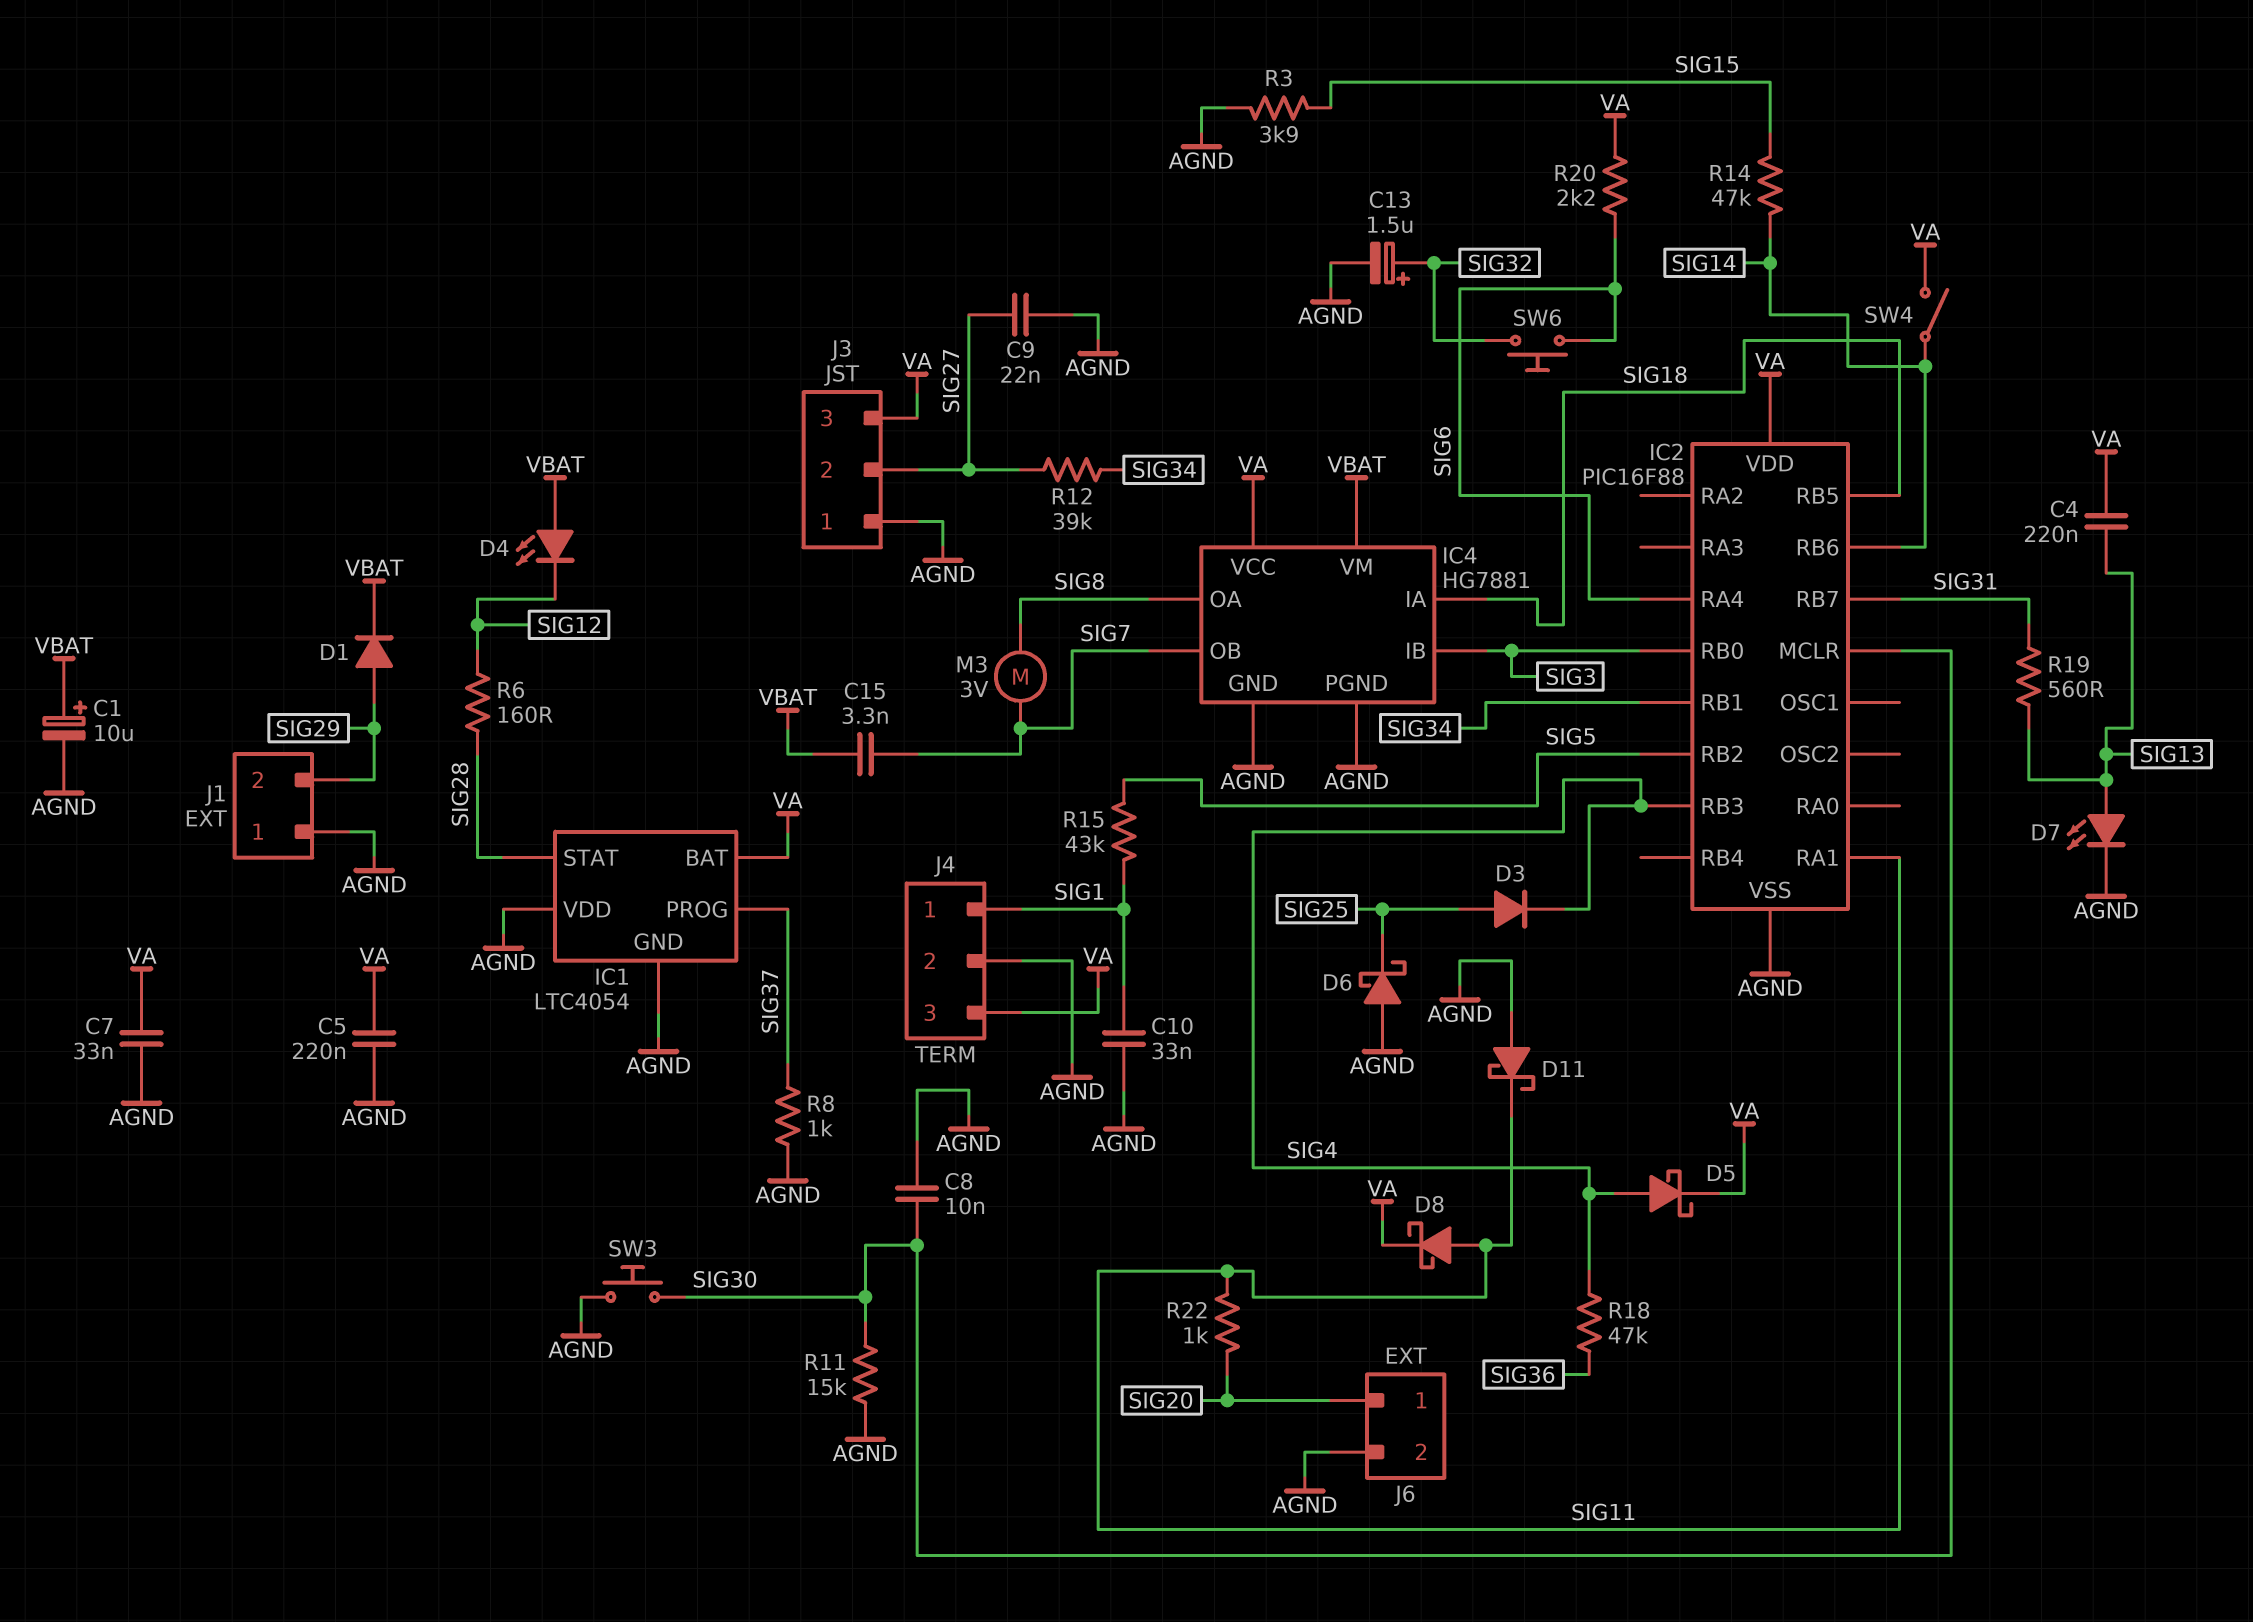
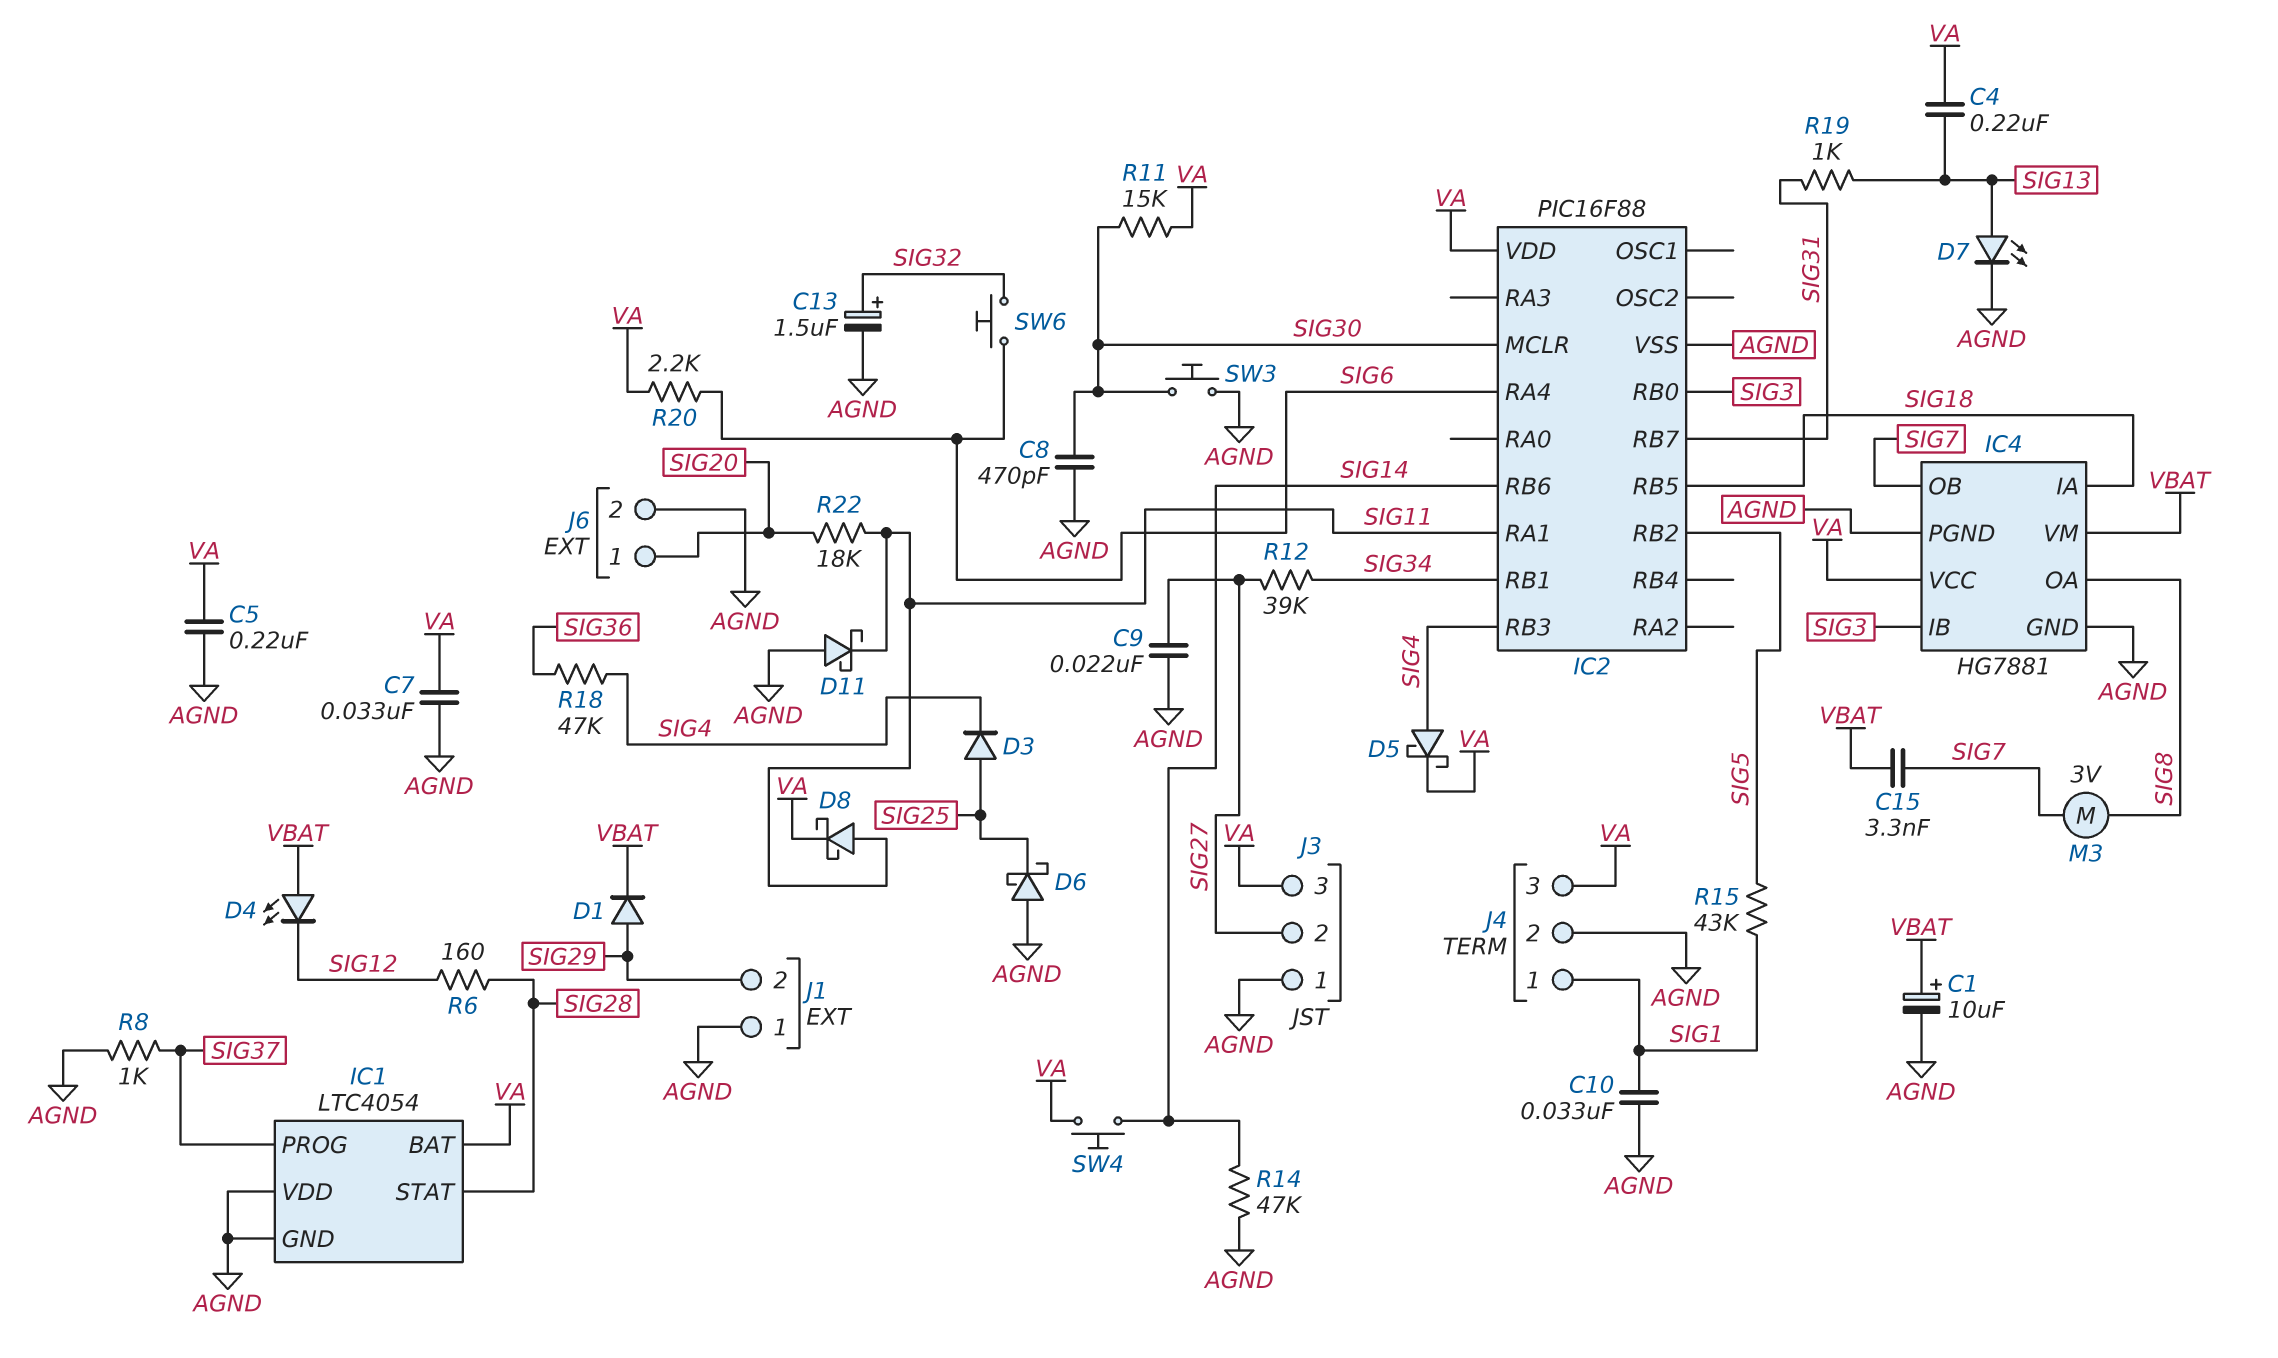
C8: 10nF (AGND, SIG30) -> 470pF (AGND, SIG30)
R3: 3.9k (AGND, SIG15) -> none
R11: 15k (AGND, SIG30) -> 15k (SIG30, VA)
R14: 47k (SIG14, SIG15) -> 47k (AGND, SIG14)
R19: 560 (SIG13, SIG31) -> 1k (SIG13, SIG31)
R22: 1k (SIG11, SIG20) -> 18k (SIG11, SIG20)
SW4: switch (SIG14, VA) -> button (SIG14, VA)

